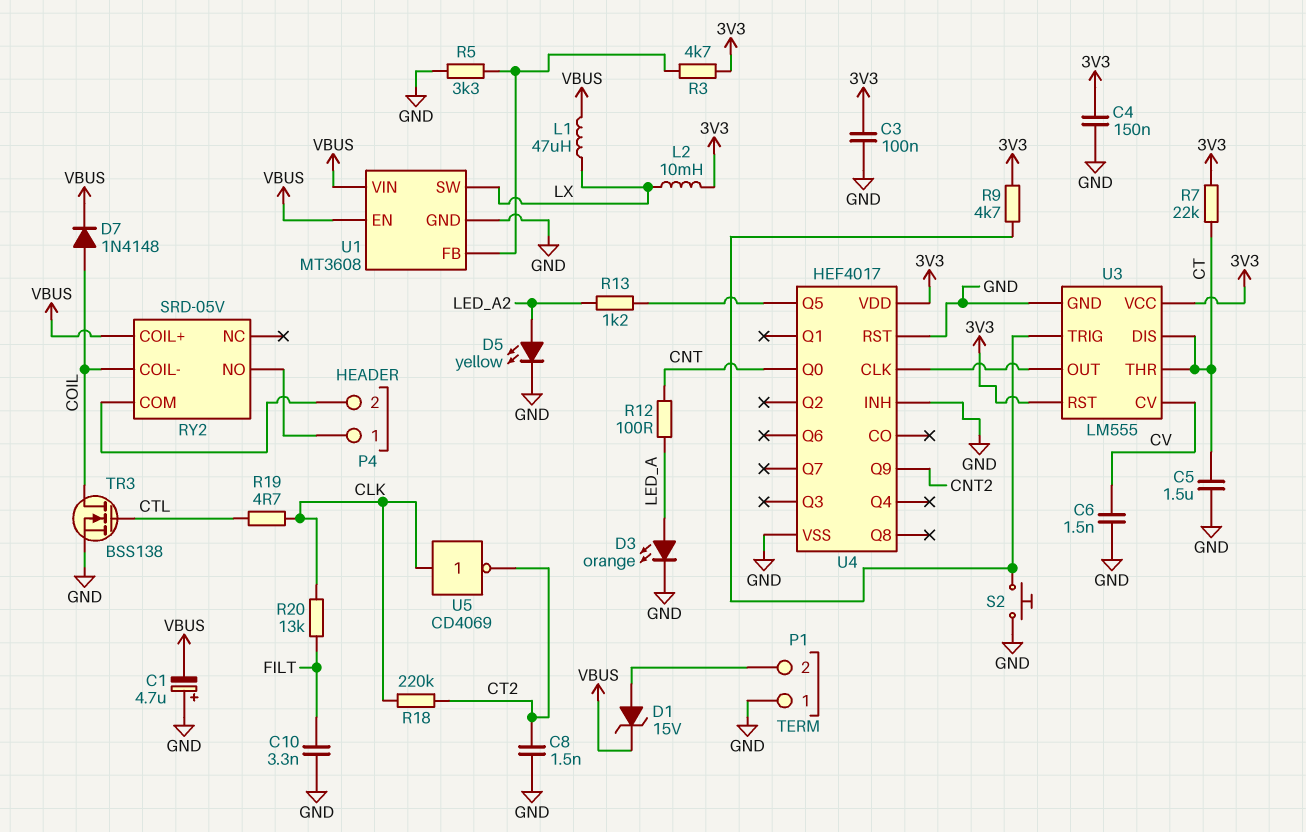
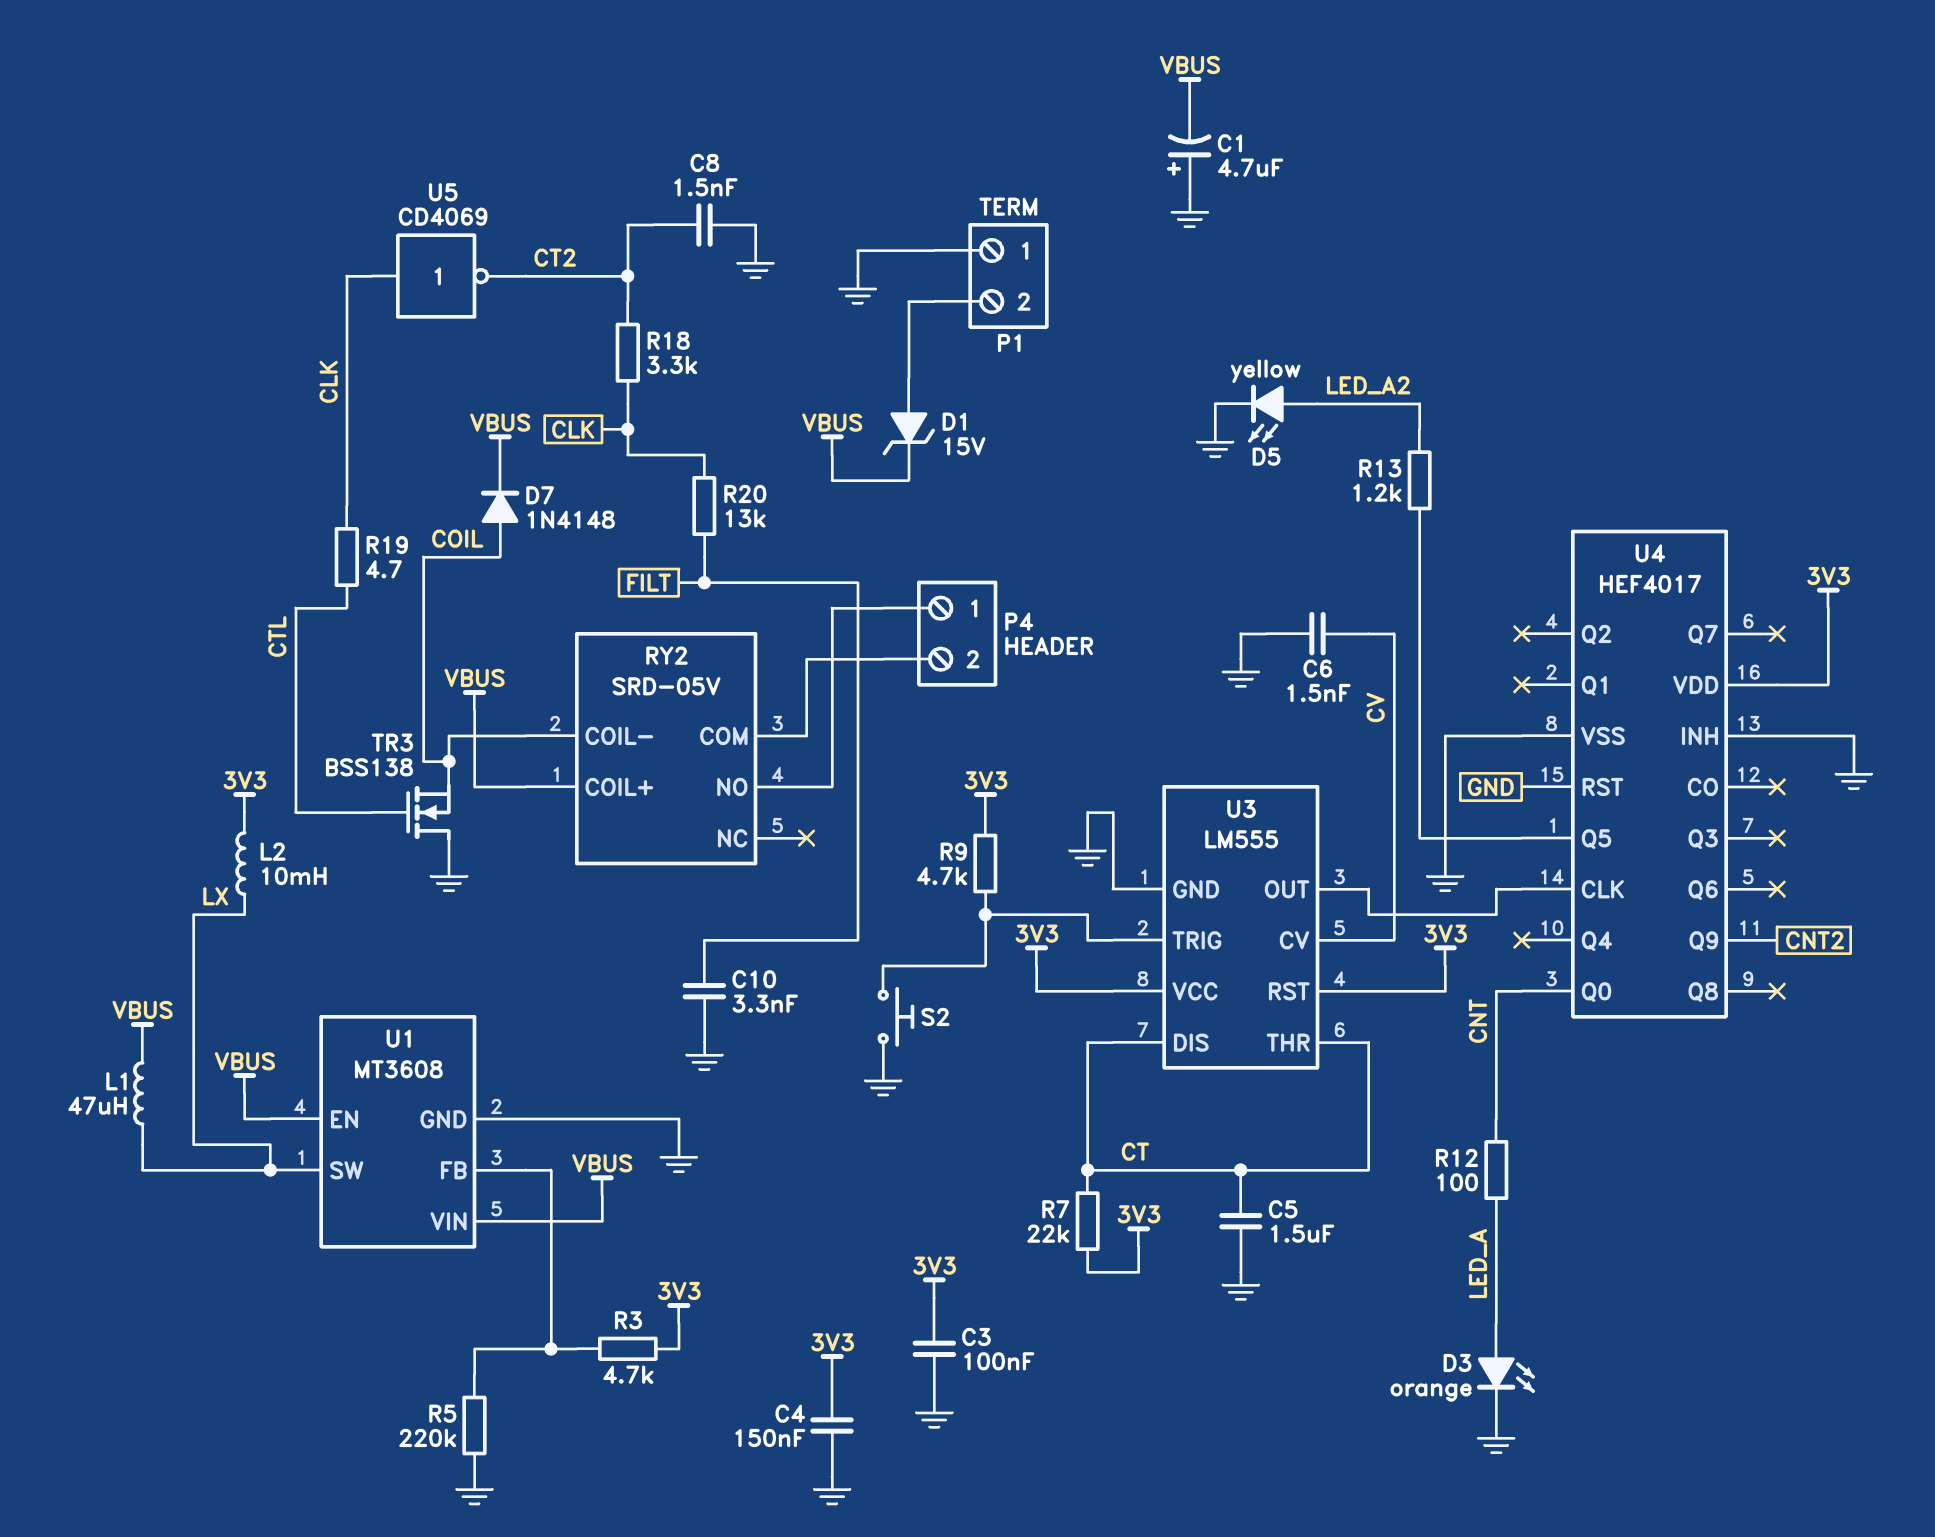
R5: 3.3k (GND, U1/FB) -> 220k (GND, U1/FB)
R18: 220k (CLK, CT2) -> 3.3k (CLK, CT2)
TR3: NMOS BSS138 (G CTL, D COIL, S GND) -> NMOS BSS138 (G CTL, D GND, S COIL)

